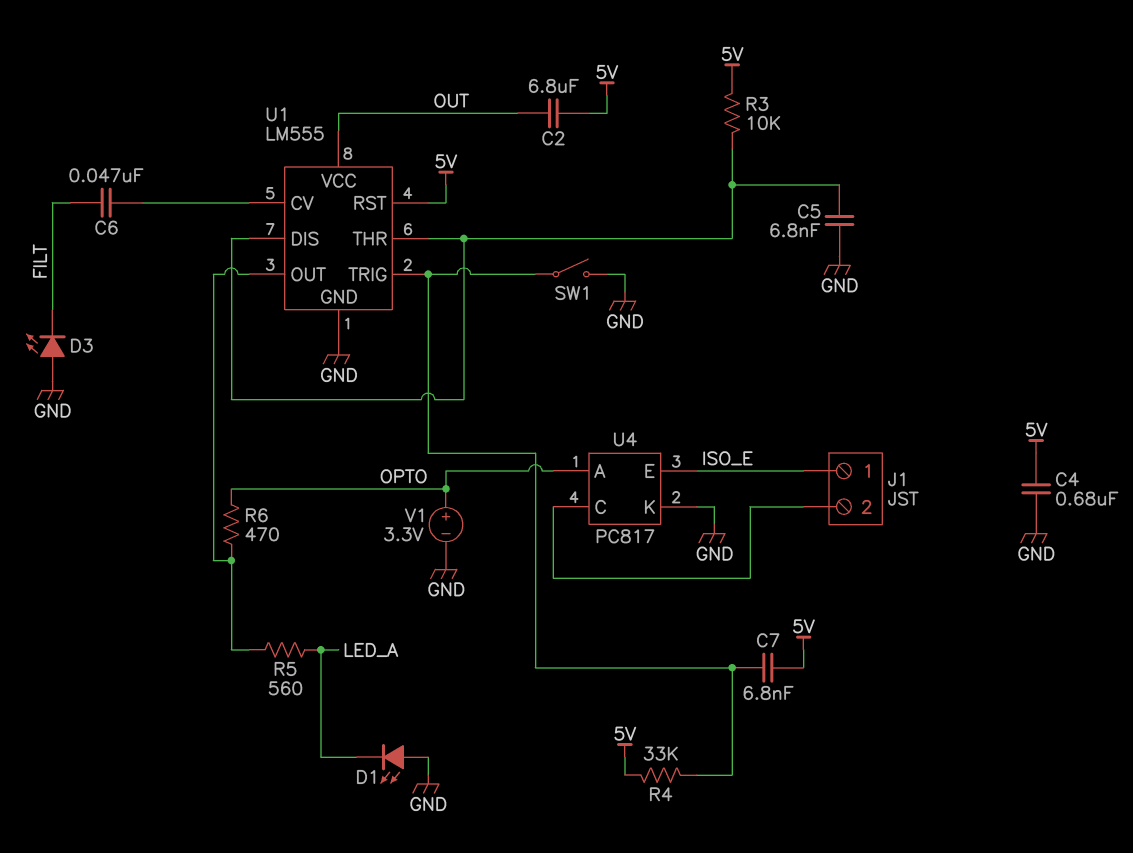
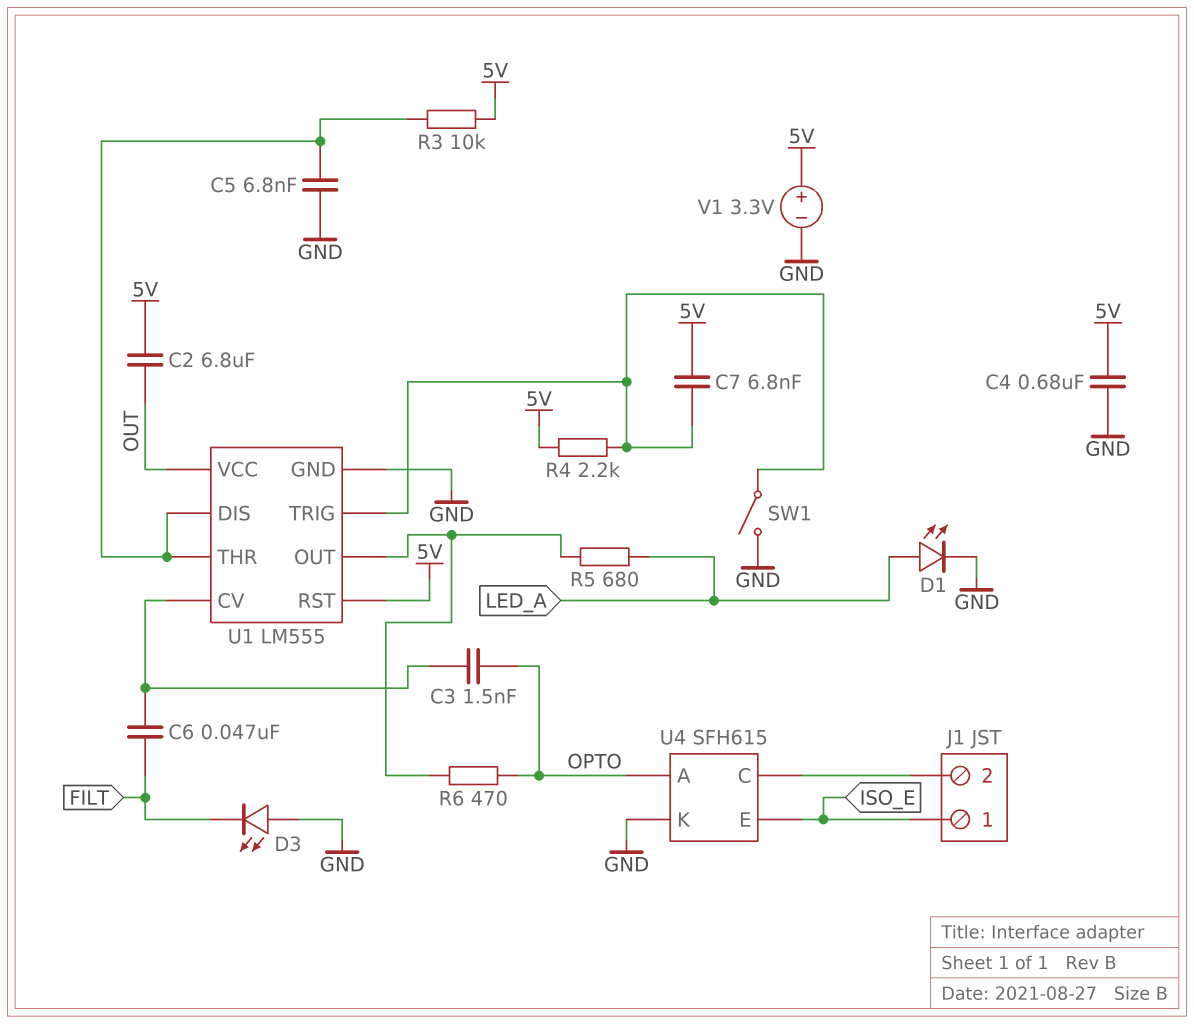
C3: none -> 1.5nF (OPTO, U1/CV)
D1: LED (A GND, K LED_A) -> LED (A LED_A, K GND)
R4: 33k (5V, U1/TRIG) -> 2.2k (5V, U1/TRIG)
R5: 560 (LED_A, U1/OUT) -> 680 (LED_A, U1/OUT)
U4: PC817 -> SFH615
V1: 3.3V (plus OPTO, minus GND) -> 3.3V (plus 5V, minus GND)

